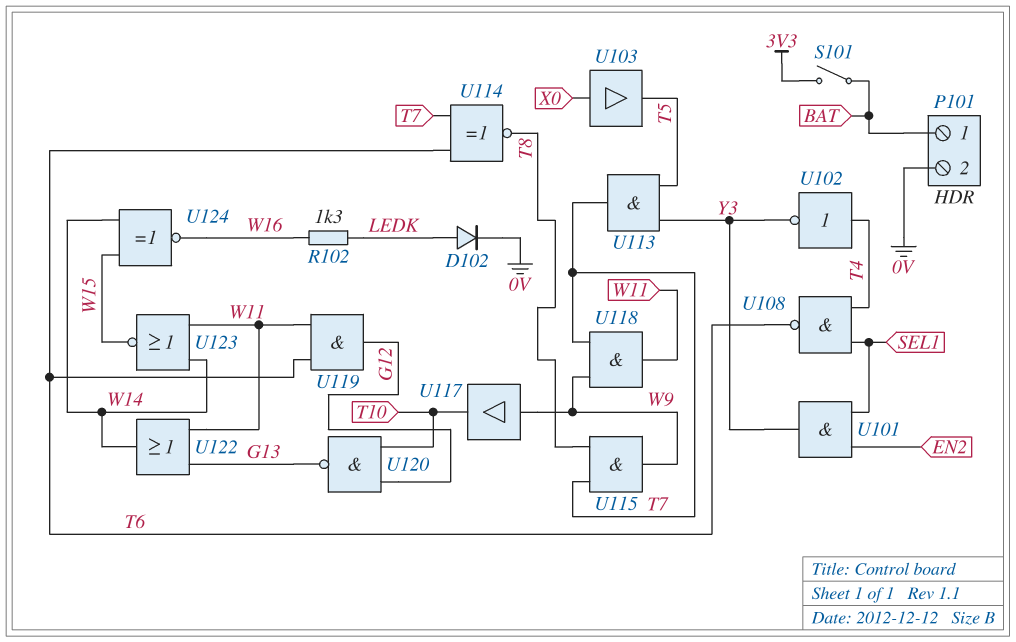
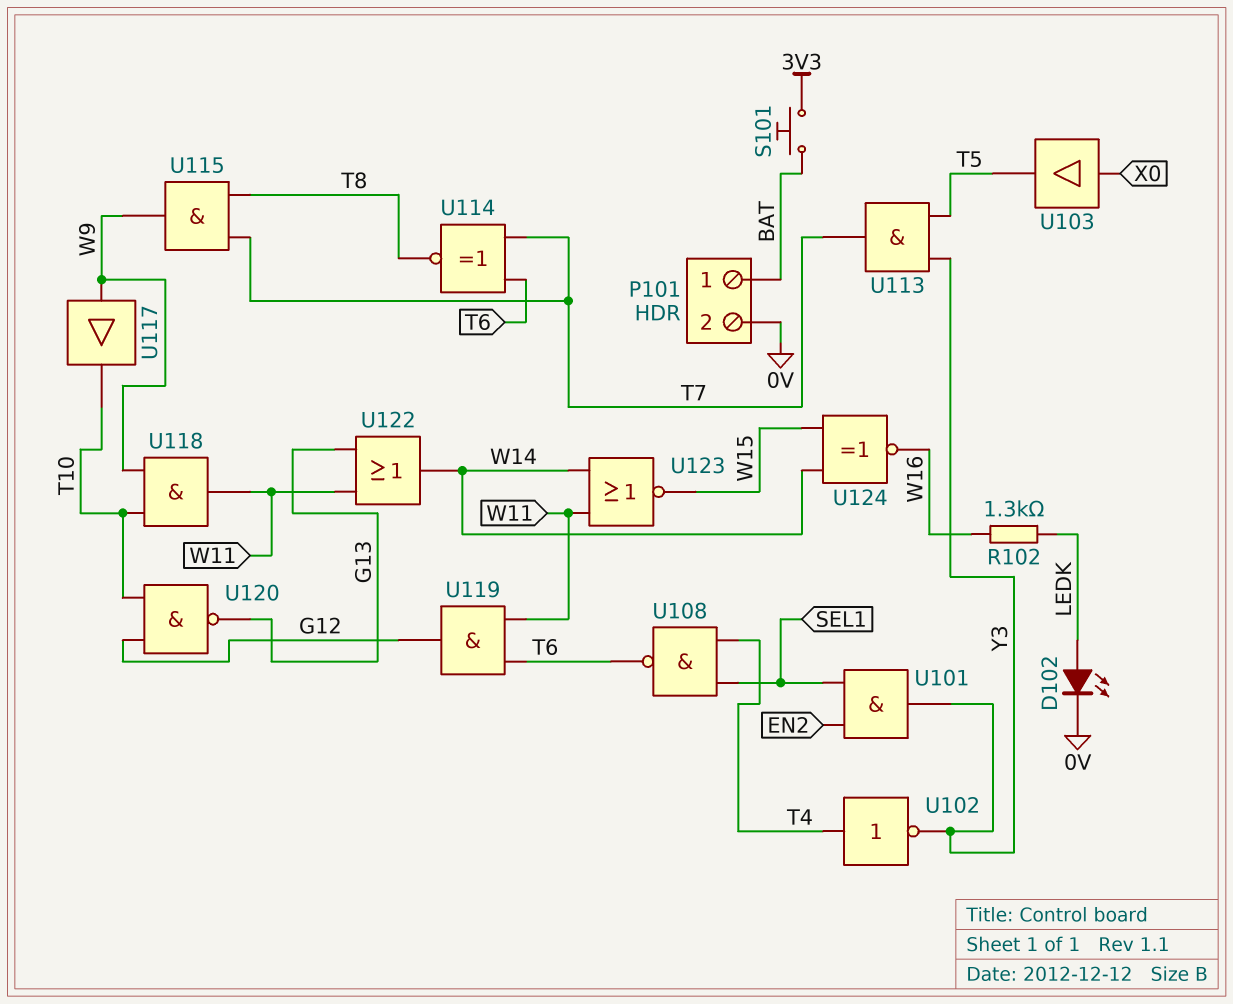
D102: diode (A LEDK, K 0V) -> LED (A LEDK, K 0V)
S101: switch (3V3, BAT) -> button (3V3, BAT)
U118: AND (in T7, in W9, out W11) -> AND (in T10, in W9, out W11)

